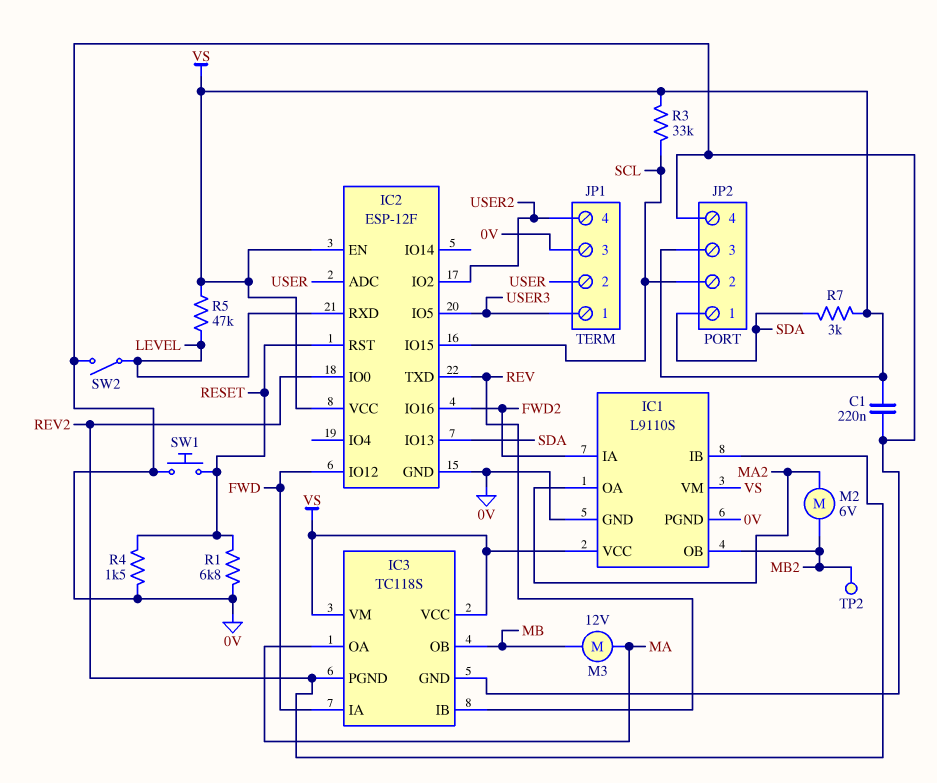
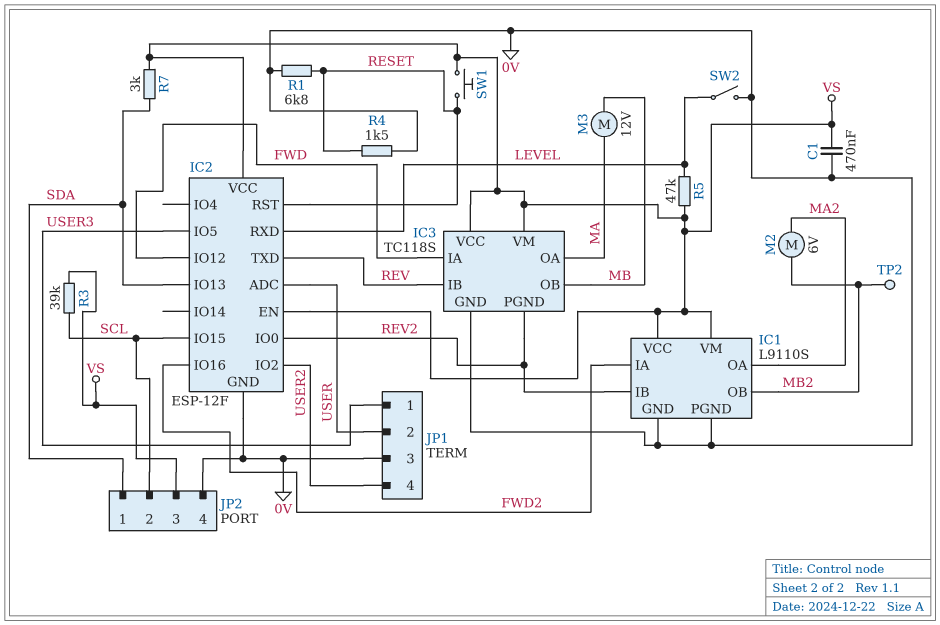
C1: 220nF (0V, VS) -> 470nF (0V, VS)
R3: 33k (SCL, VS) -> 39k (SCL, VS)
SW1: button (0V, RESET) -> button (RESET, VS)

